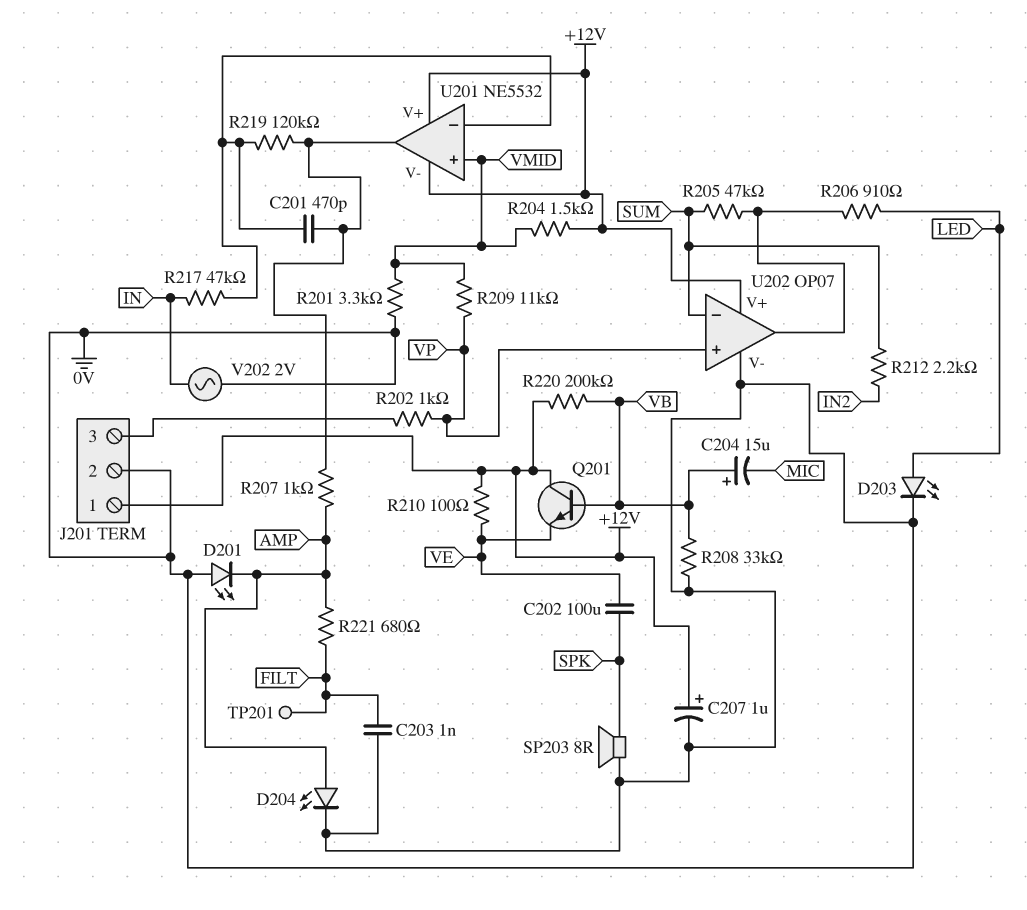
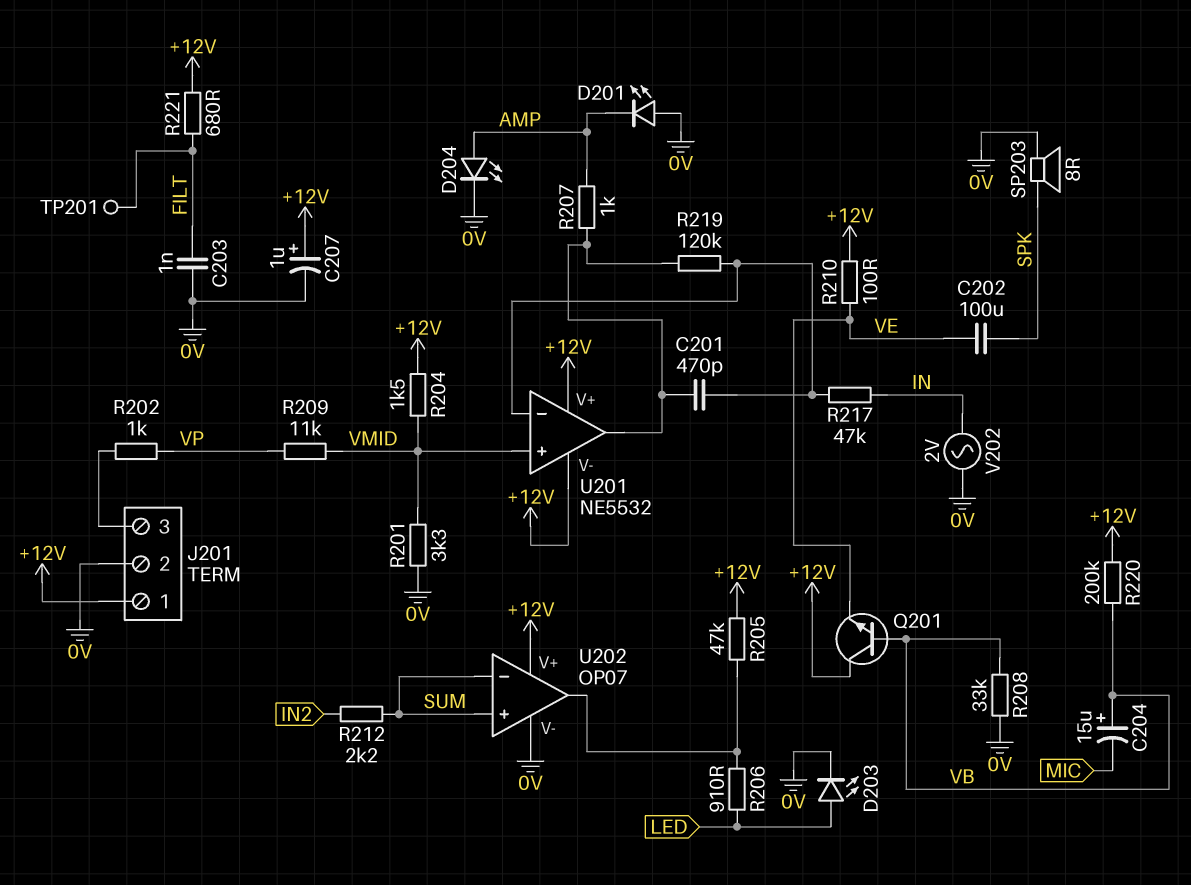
R205: 47k (SUM, U202/out) -> 47k (+12V, U202/out)
R221: 680 (AMP, FILT) -> 680 (+12V, FILT)
U202 pin in+: VP -> SUM

